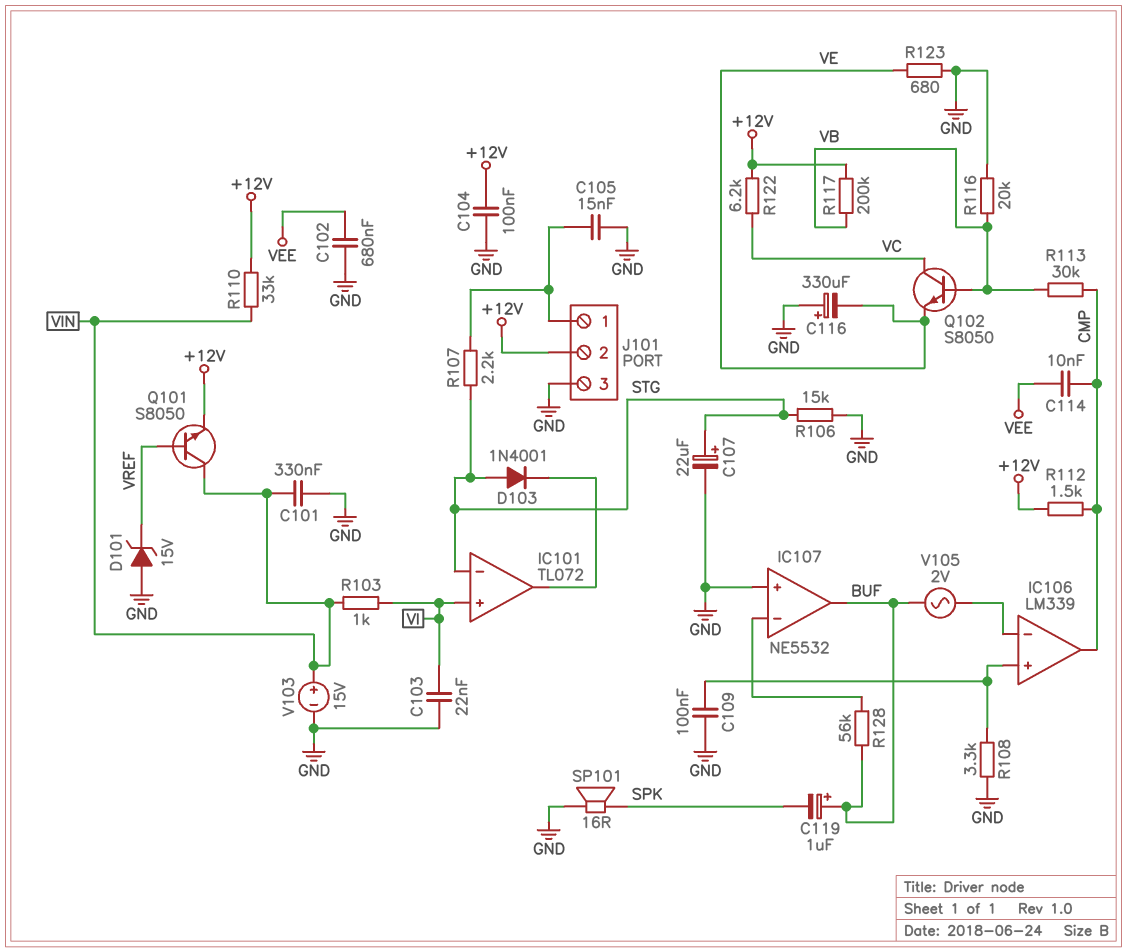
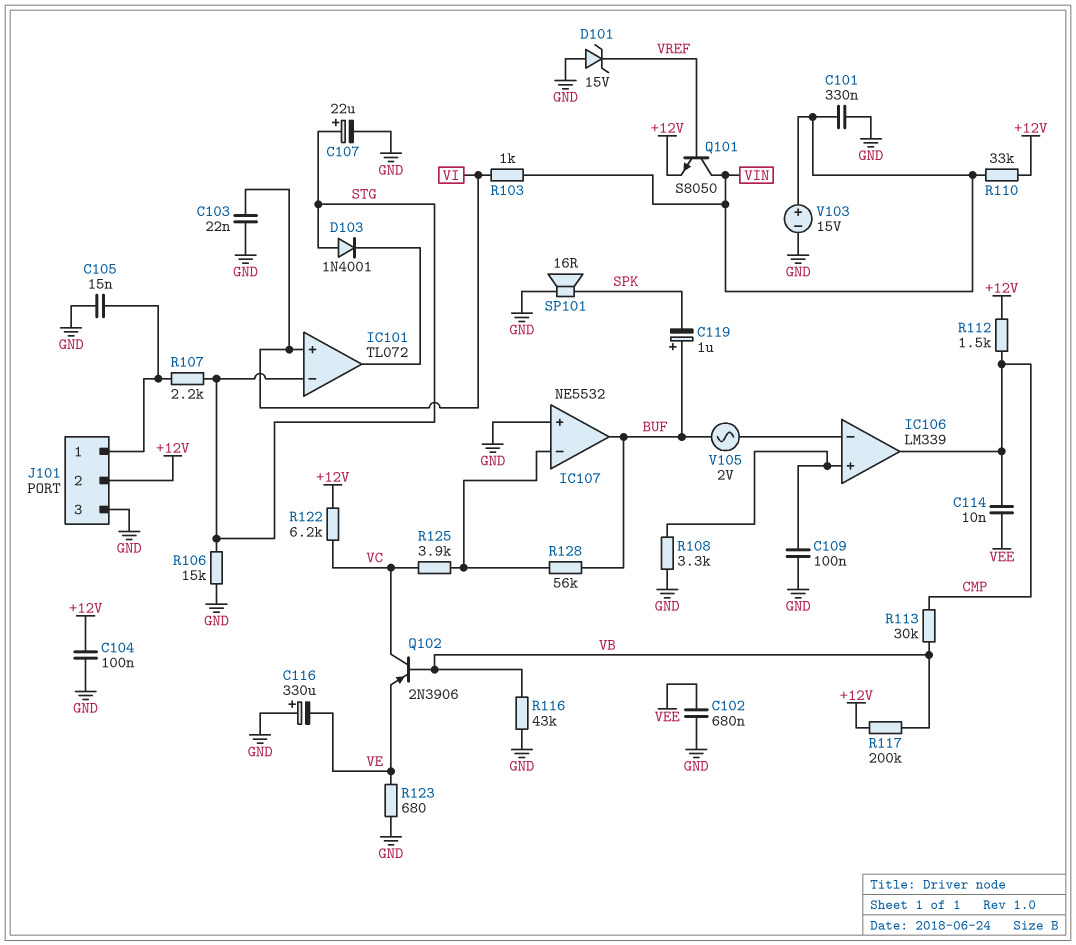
Q102: NPN S8050 (B VB, C VC, E VE) -> PNP 2N3906 (B VB, C VC, E VE)
R116: 20k (GND, VB) -> 43k (GND, VB)
R125: none -> 3.9k (IC107/in-, VC)

